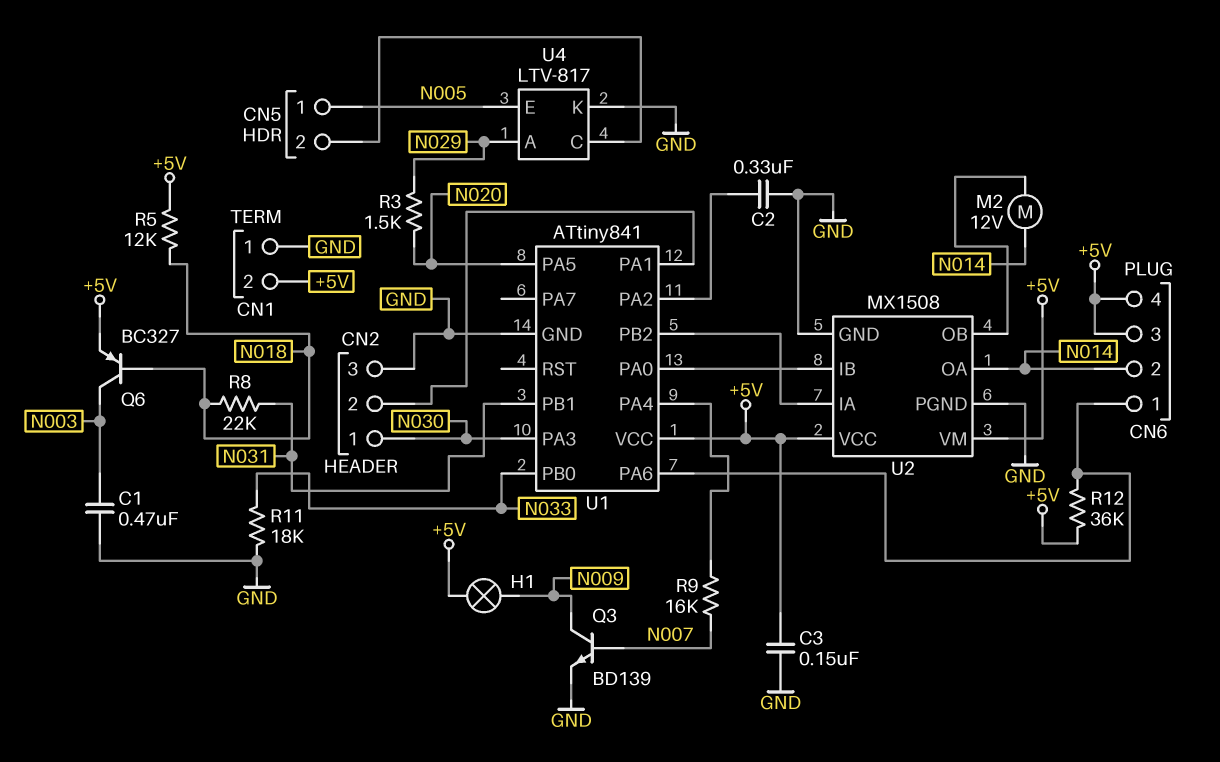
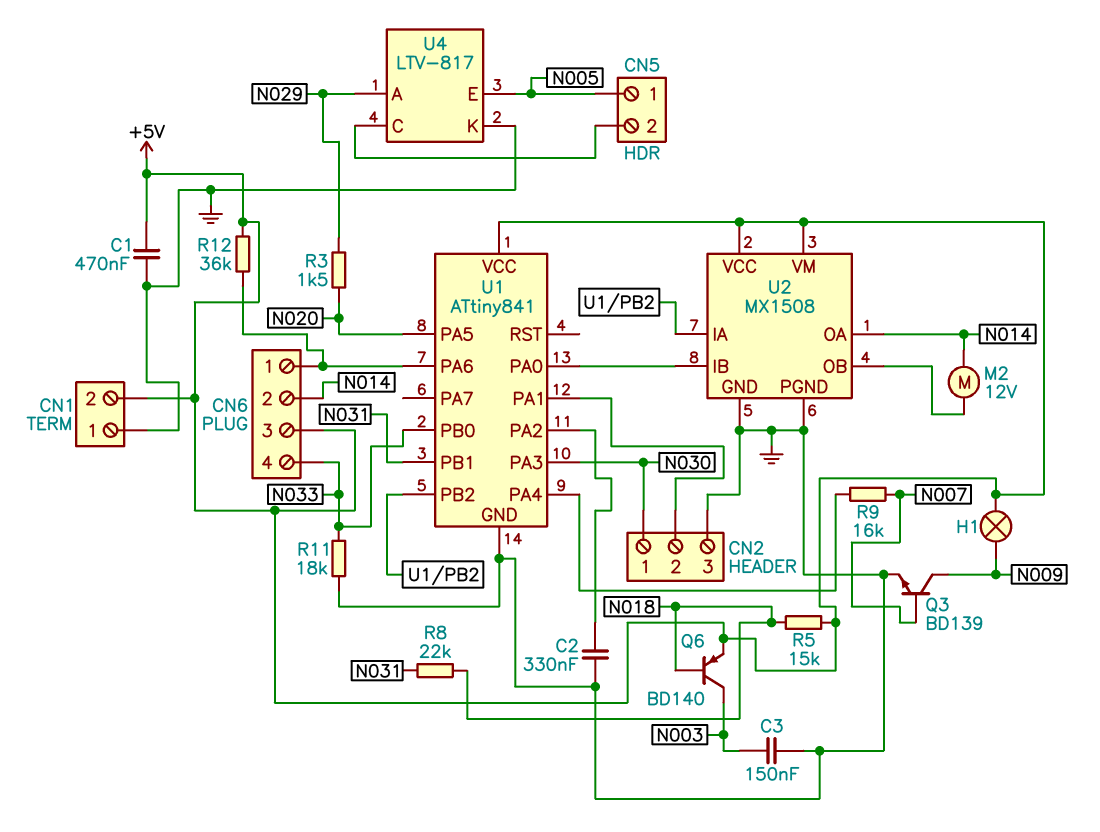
C1: 470nF (GND, N003) -> 470nF (+5V, GND)
C3: 150nF (+5V, GND) -> 150nF (GND, N003)
CN6 pin 4: +5V -> N033
Q6: PNP BC327 (B N018, C N003, E +5V) -> PNP BD140 (B N018, C N003, E +5V)
R5: 12k (+5V, N018) -> 15k (+5V, N018)

